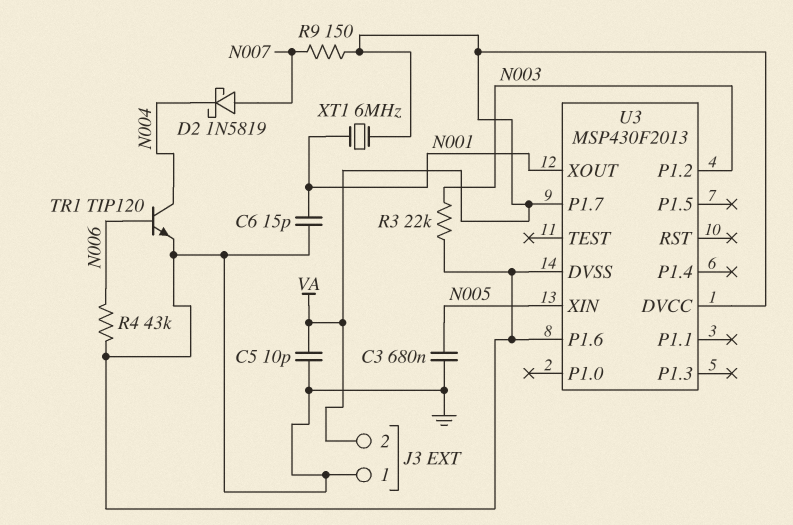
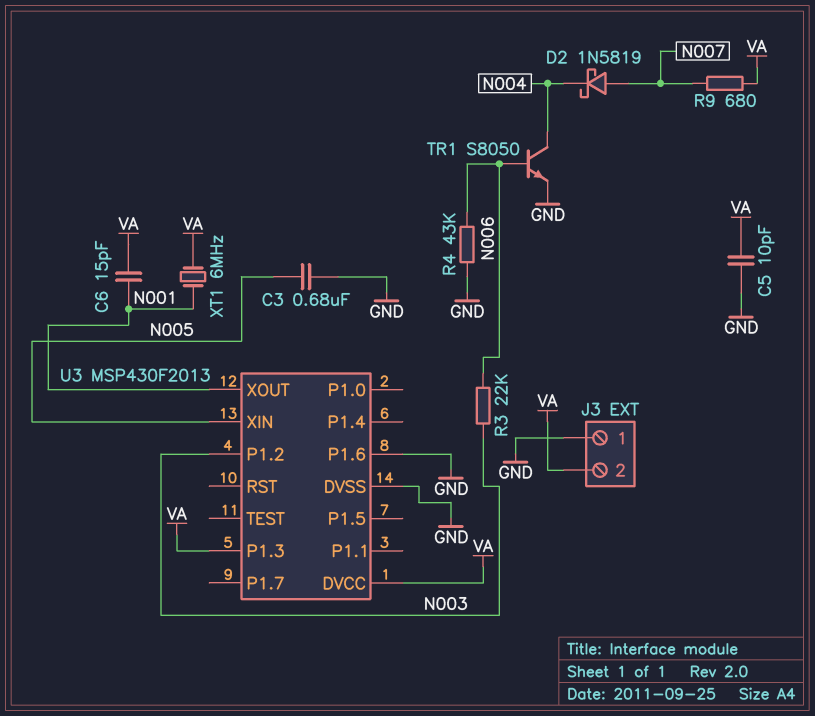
C6: 15pF (GND, N001) -> 15pF (N001, VA)
R3: 22k (GND, N003) -> 22k (N003, N006)
R9: 150 (N007, VA) -> 680 (N007, VA)
TR1: NPN TIP120 (B N006, C N004, E GND) -> NPN S8050 (B N006, C N004, E GND)
U3 pin P1.3: none -> VA
U3 pin P1.7: VA -> none

